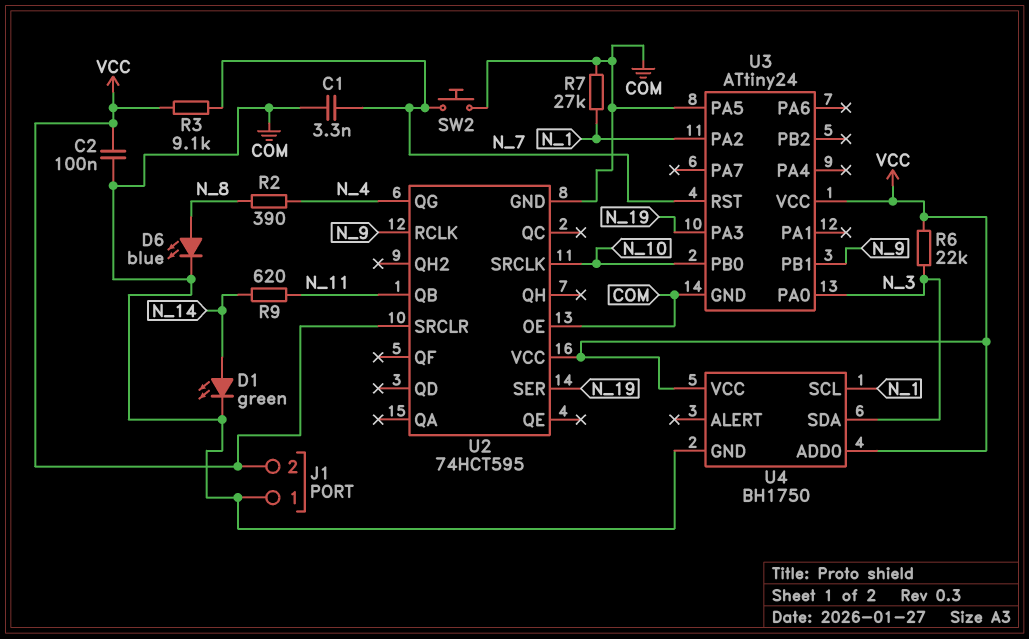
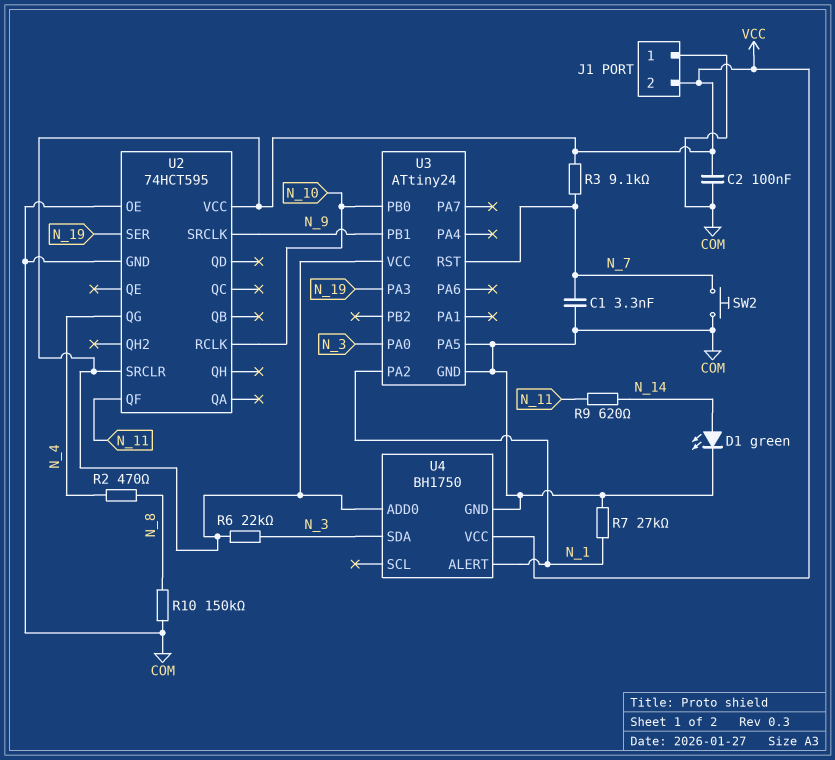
D6: LED blue (A N_8, K COM) -> none
R2: 390 (N_4, N_8) -> 470 (N_4, N_8)
R10: none -> 150k (COM, N_8)
U2 pin QB: N_11 -> none
U2 pin QF: none -> N_11
U2 pin RCLK: N_9 -> N_10
U2 pin SRCLK: N_10 -> N_9
U4 pin ALERT: none -> N_1
U4 pin SCL: N_1 -> none

